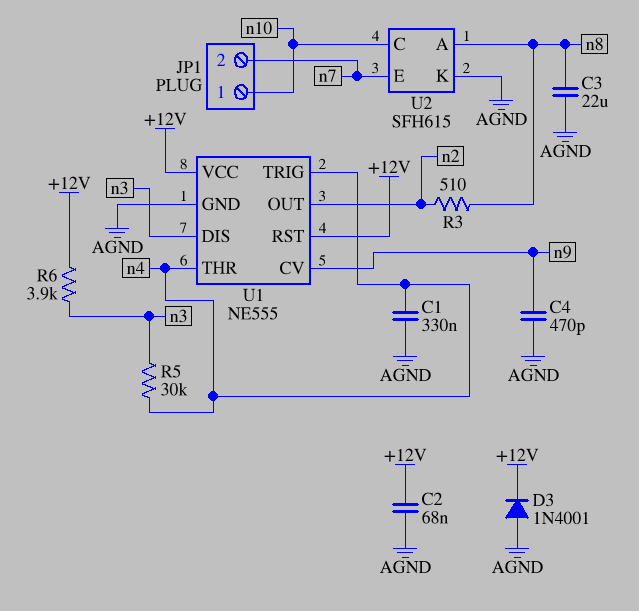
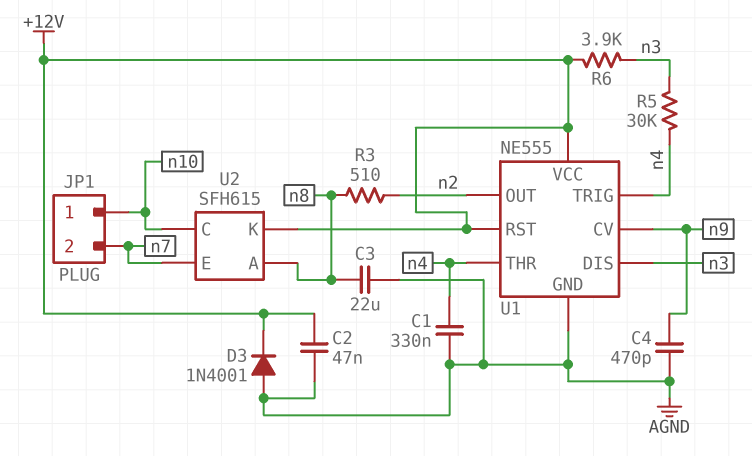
C2: 68nF (+12V, AGND) -> 47nF (+12V, AGND)
U2 pin K: AGND -> +12V

